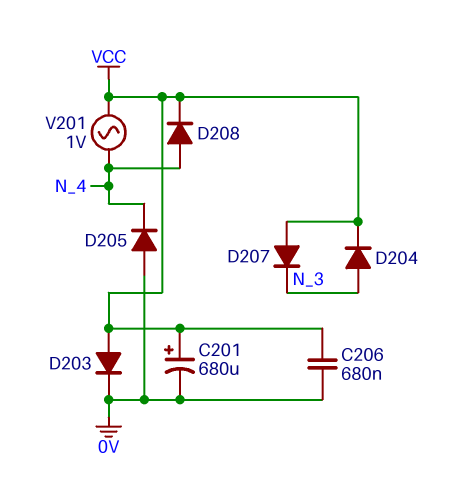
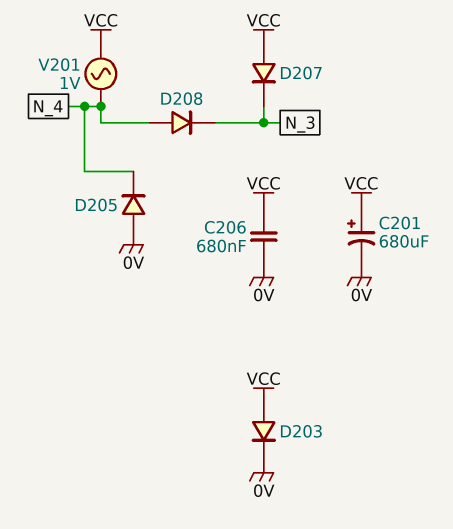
D204: diode (A N_3, K VCC) -> none
D208: diode (A N_4, K VCC) -> diode (A N_4, K N_3)

